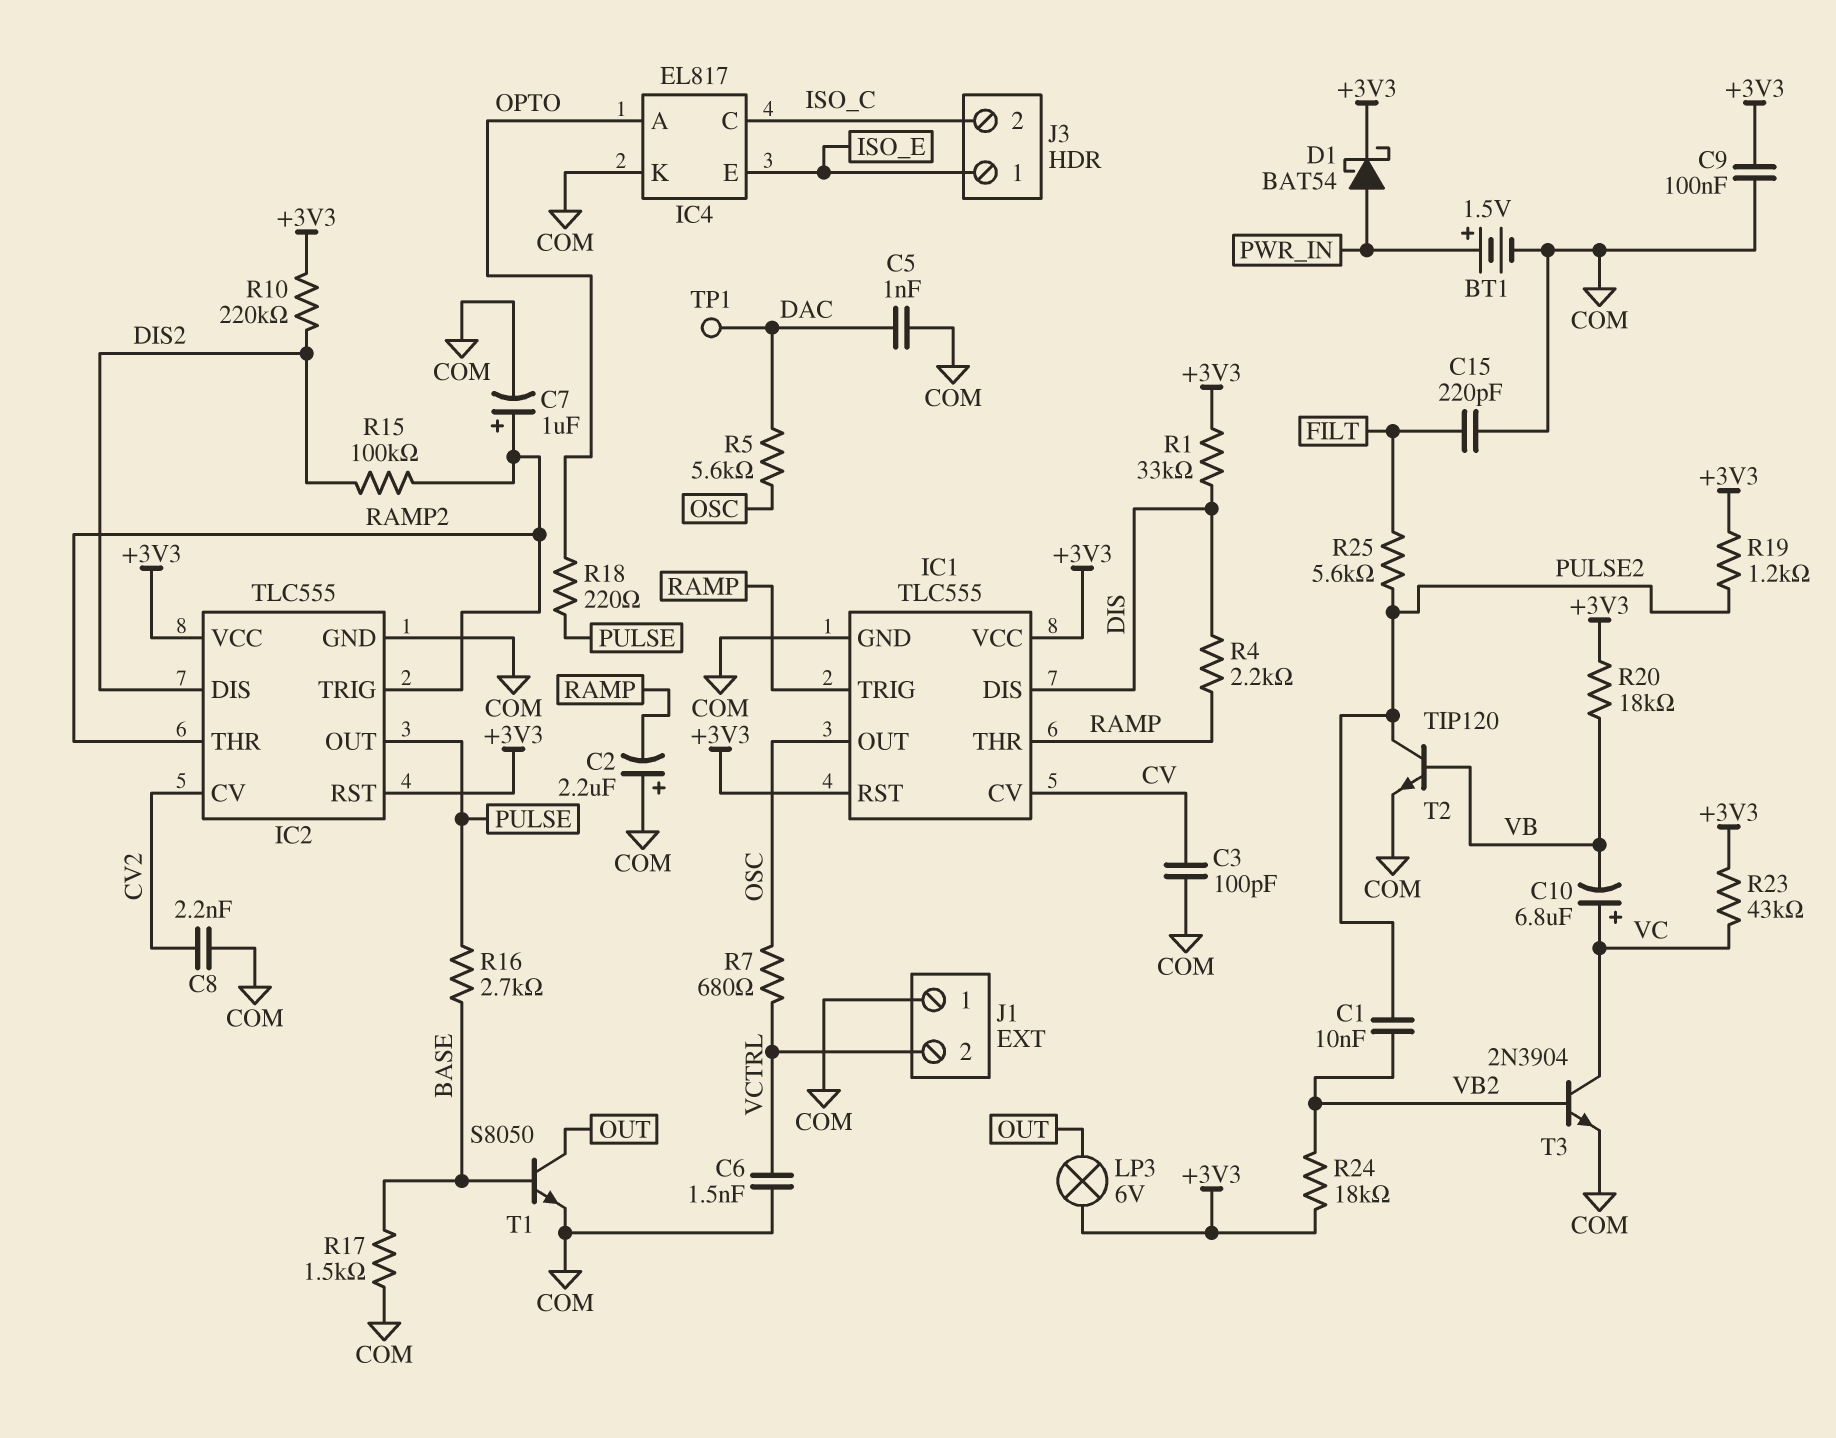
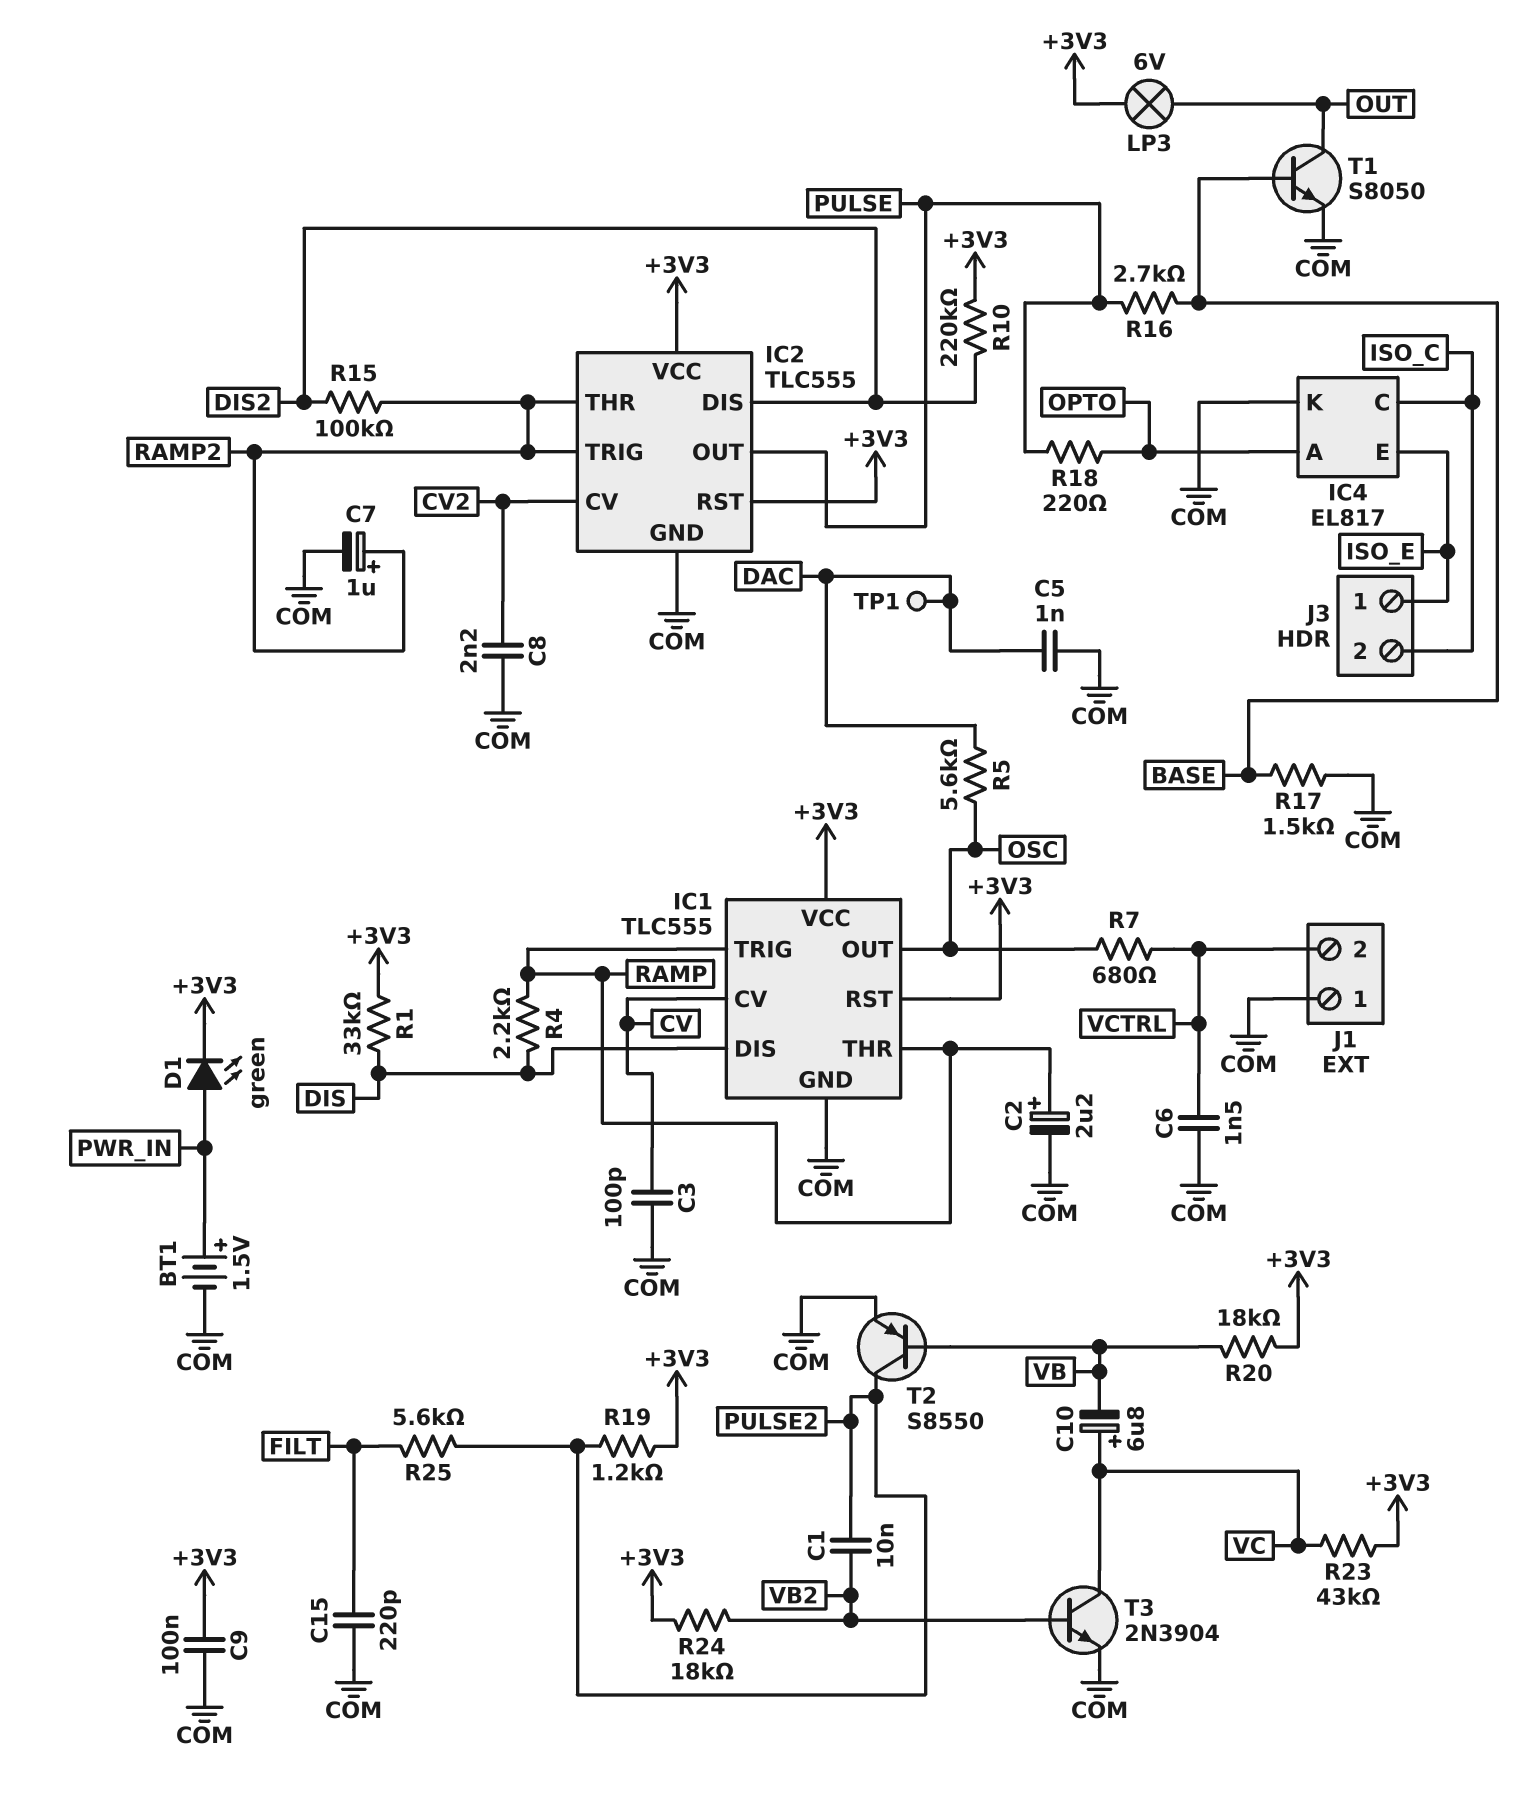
C2: 2.2uF (plus COM, minus RAMP) -> 2.2uF (plus RAMP, minus COM)
D1: schottky BAT54 (A PWR_IN, K +3V3) -> LED green (A PWR_IN, K +3V3)
T2: NPN TIP120 (B VB, C PULSE2, E COM) -> PNP S8550 (B VB, C PULSE2, E COM)

